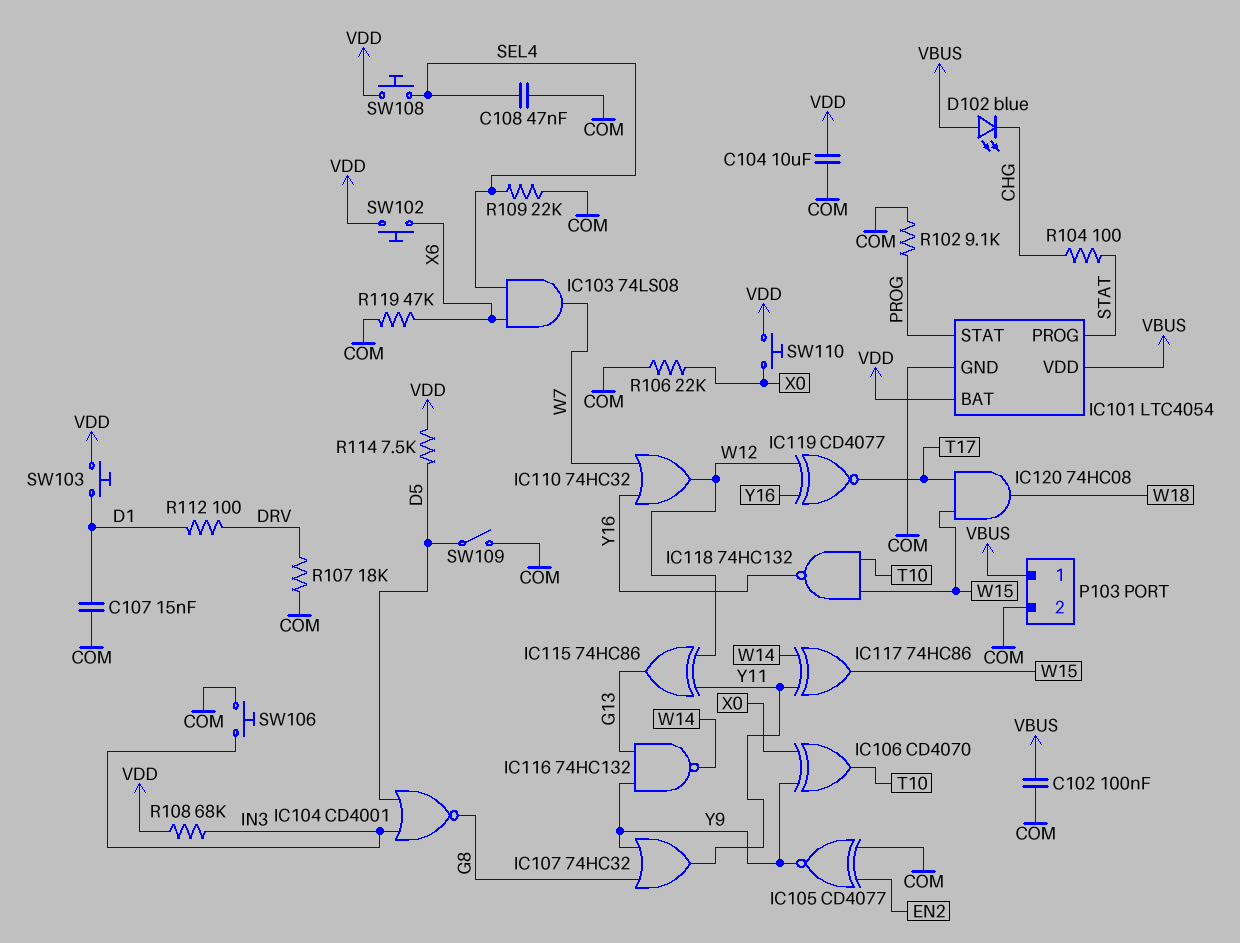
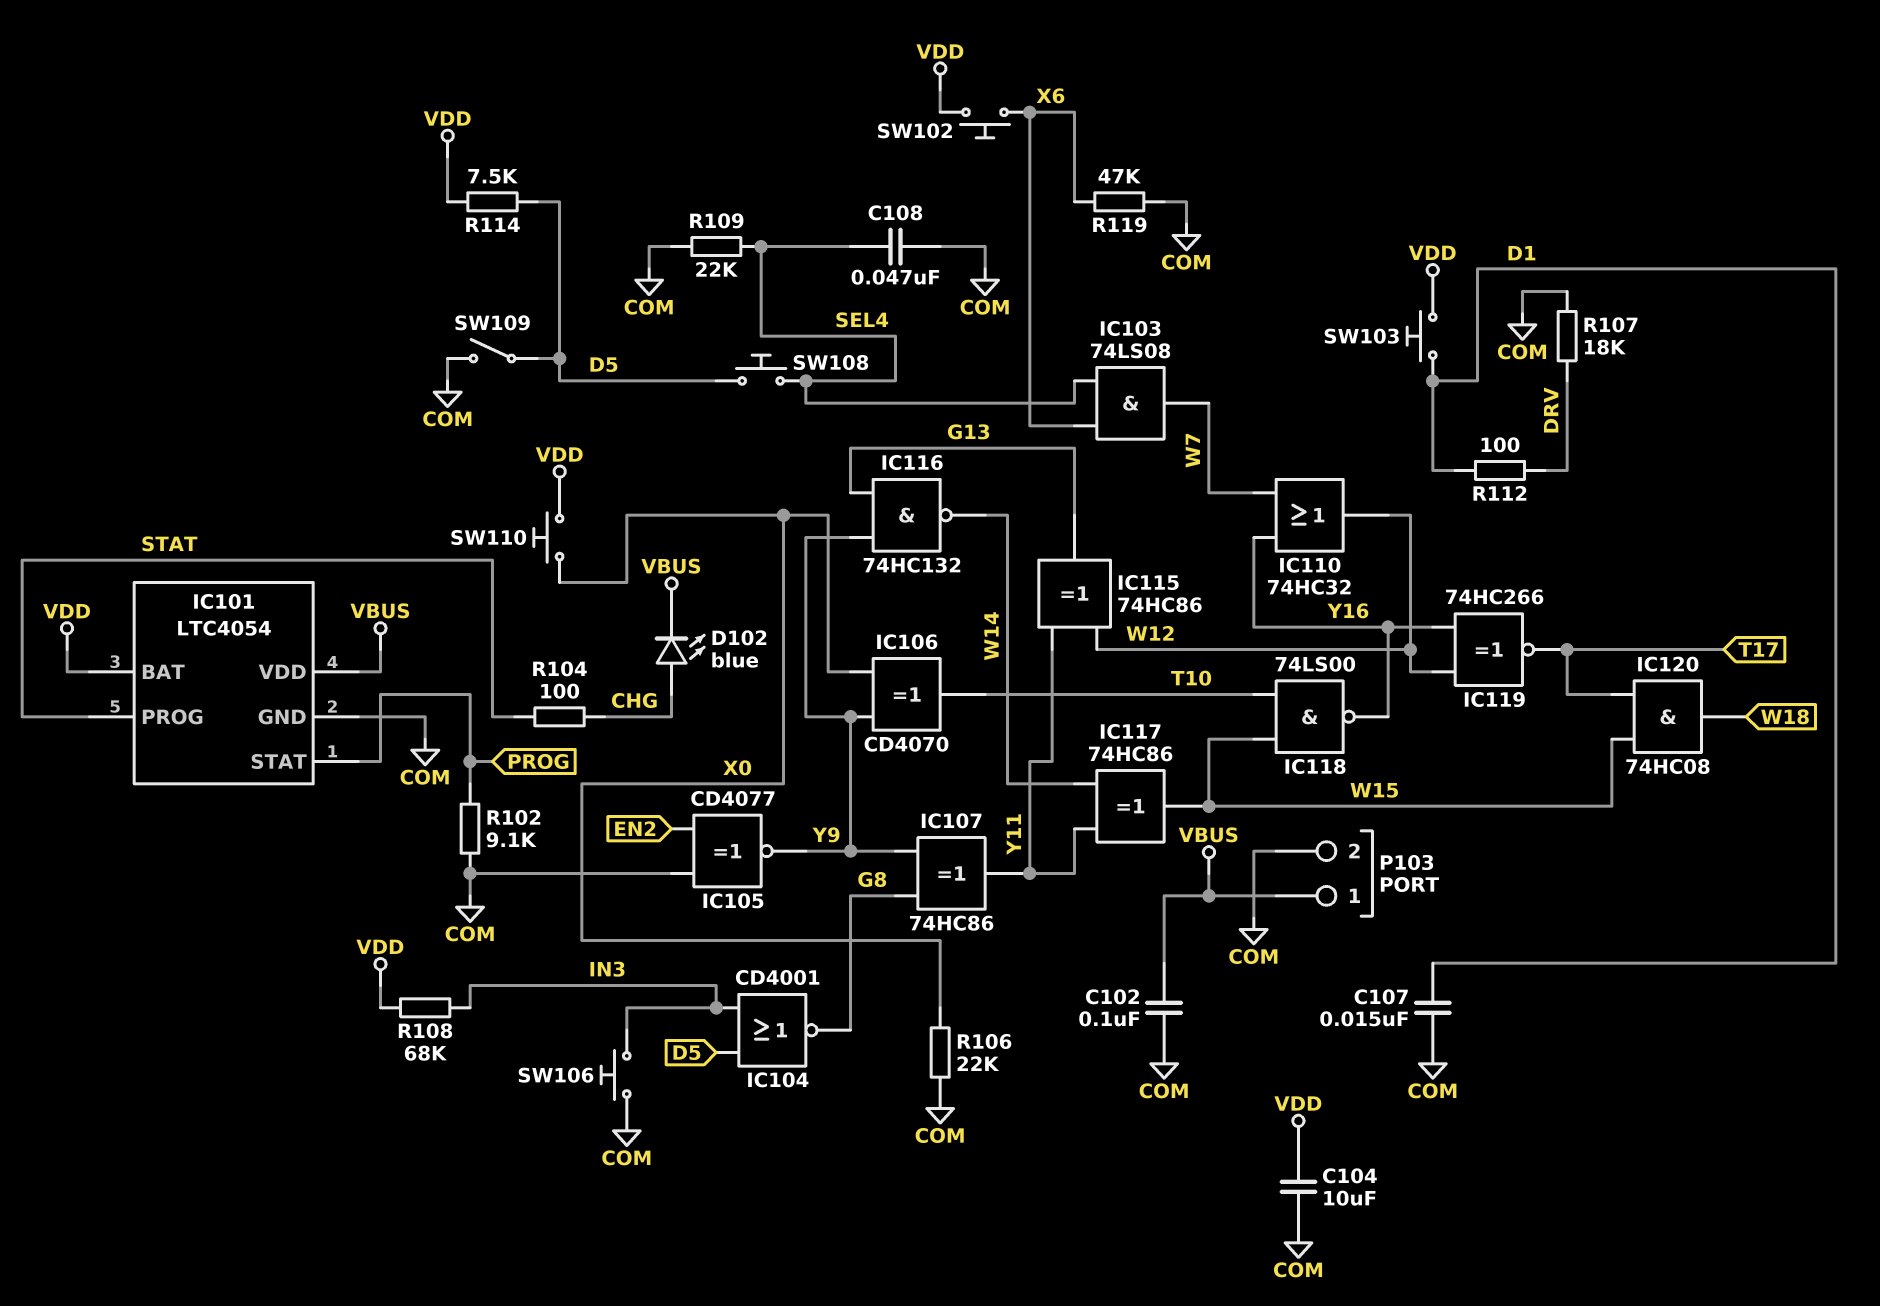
D102: LED blue (A VBUS, K CHG) -> LED blue (A CHG, K VBUS)
IC107: OR 74HC32 (in G8, in Y9, out Y11) -> XOR 74HC86 (in G8, in Y9, out Y11)
IC118: NAND 74HC132 (in T10, in W15, out Y16) -> NAND 74LS00 (in T10, in W15, out Y16)
IC119: XNOR CD4077 (in W12, in Y16, out T17) -> XNOR 74HC266 (in W12, in Y16, out T17)
SW108: button (SEL4, VDD) -> button (D5, SEL4)

